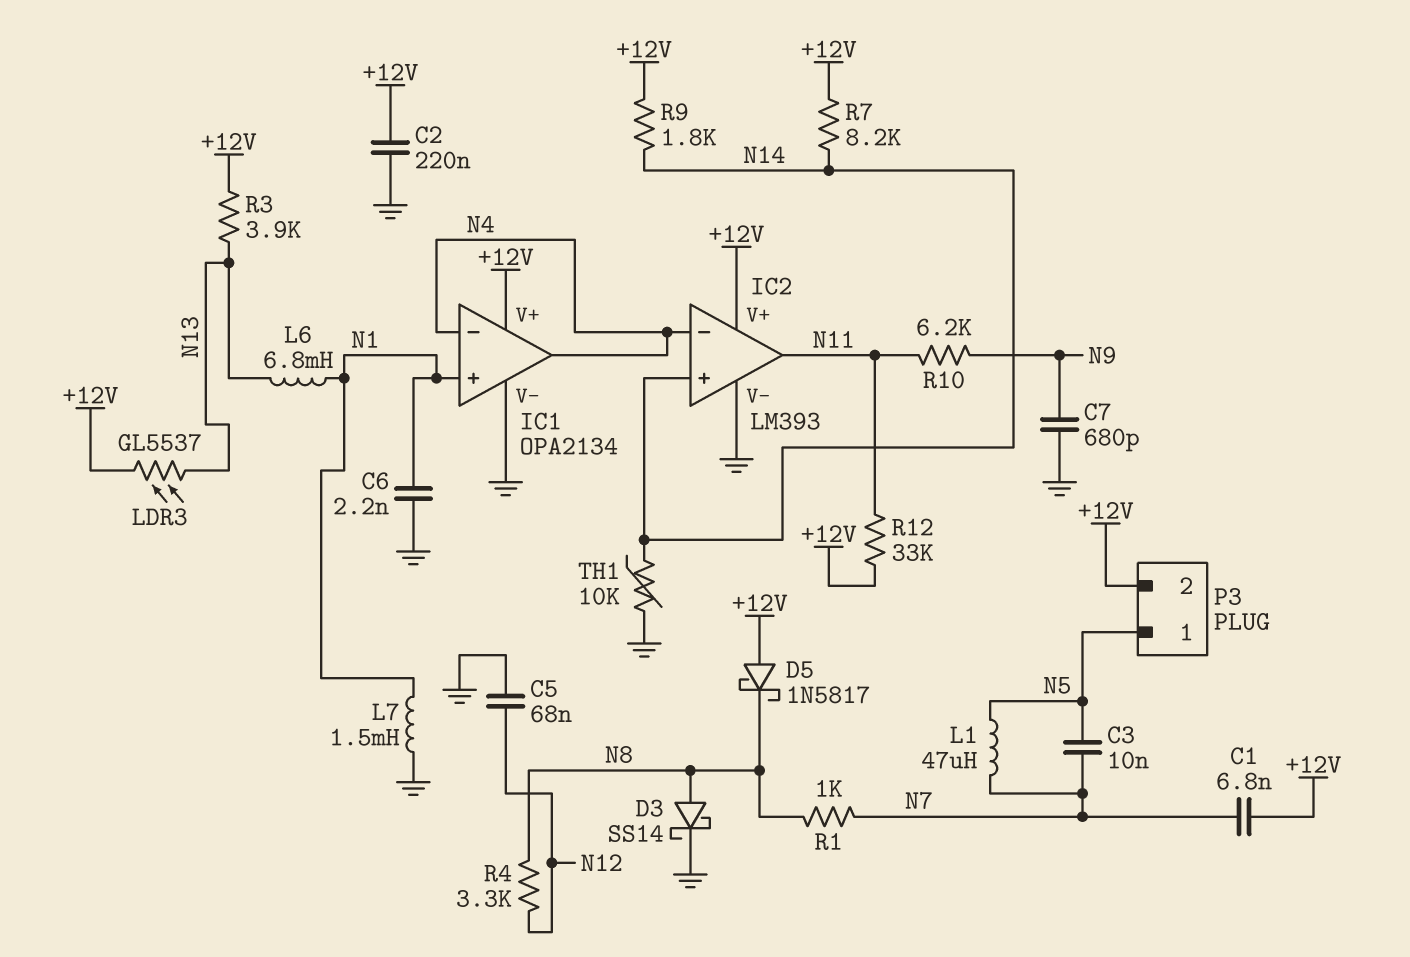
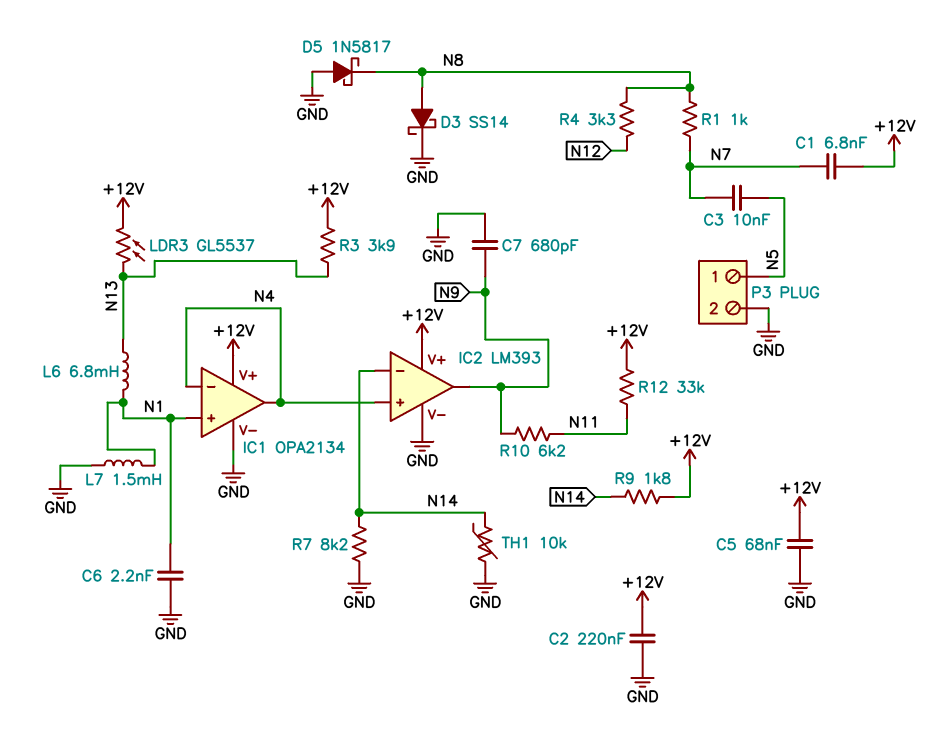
C5: 68nF (GND, N12) -> 68nF (+12V, GND)
D5: schottky 1N5817 (A +12V, K N8) -> schottky 1N5817 (A GND, K N8)
IC2 pin in+: N14 -> N4
IC2 pin in-: N4 -> N14
IC2 pin out: N11 -> N9
L1: 47uH (N5, N7) -> none
P3 pin 2: +12V -> GND
R7: 8.2k (+12V, N14) -> 8.2k (GND, N14)

